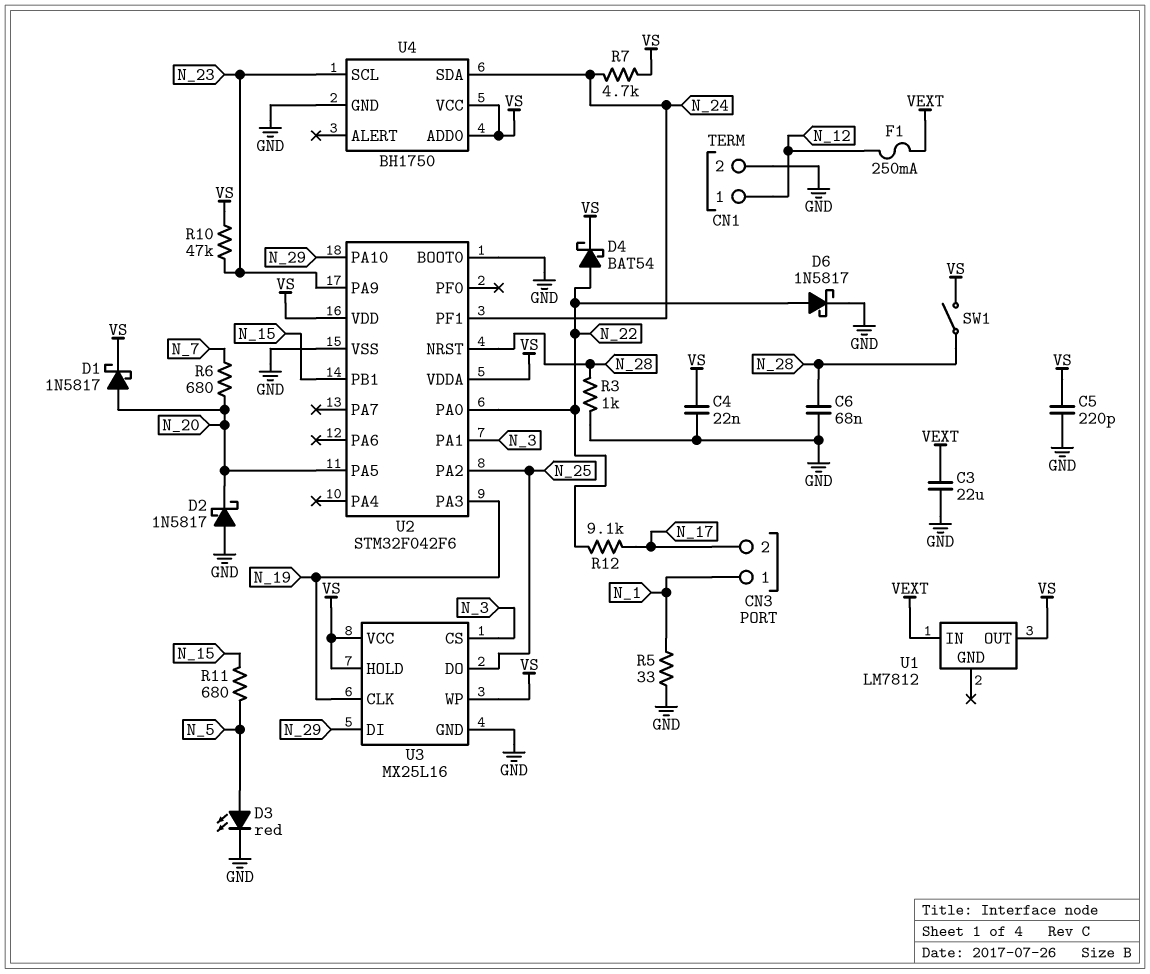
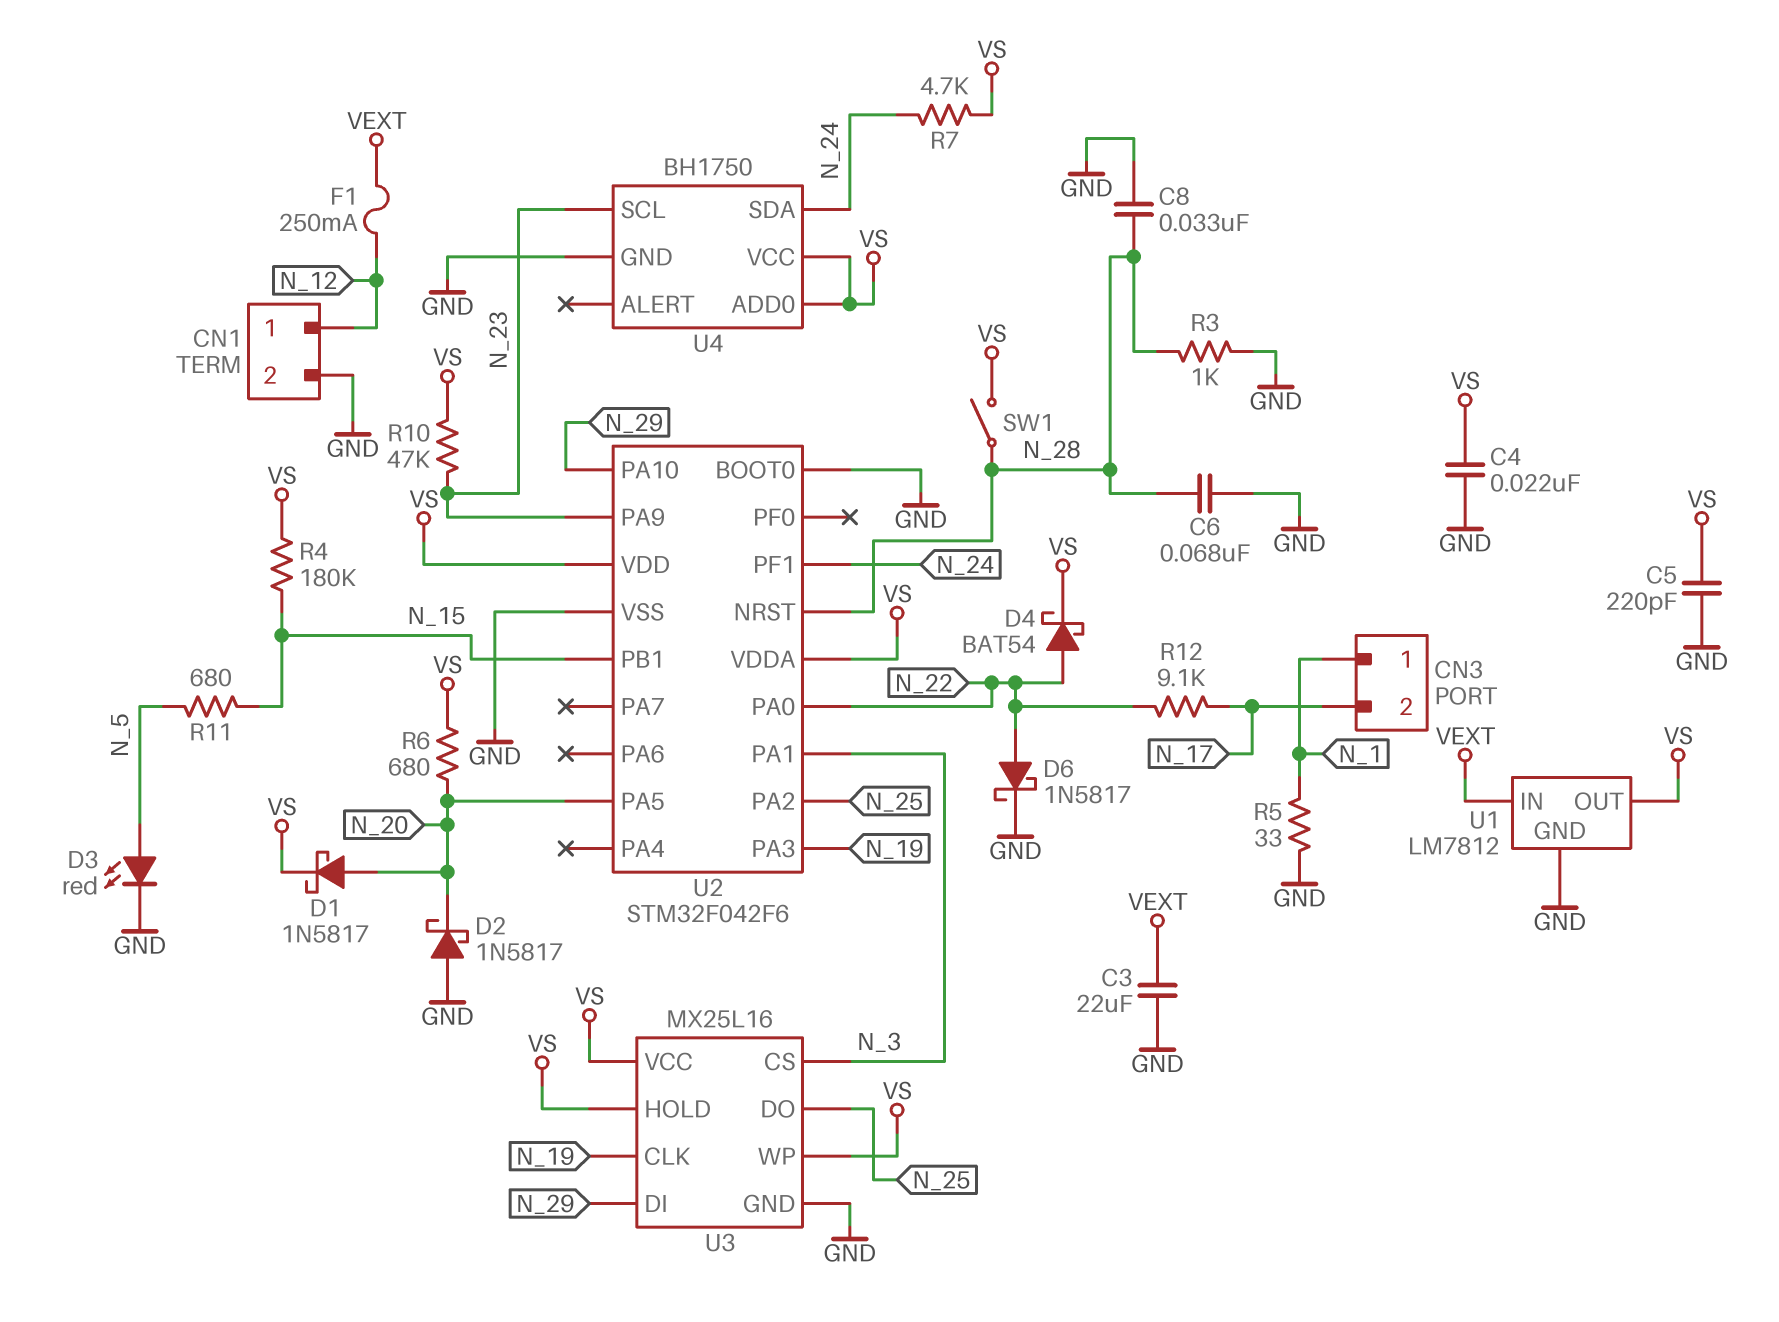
C8: none -> 33nF (GND, N_28)
R4: none -> 180k (N_15, VS)
R6: 680 (N_7, N_20) -> 680 (N_20, VS)
U1 pin GND: none -> GND

